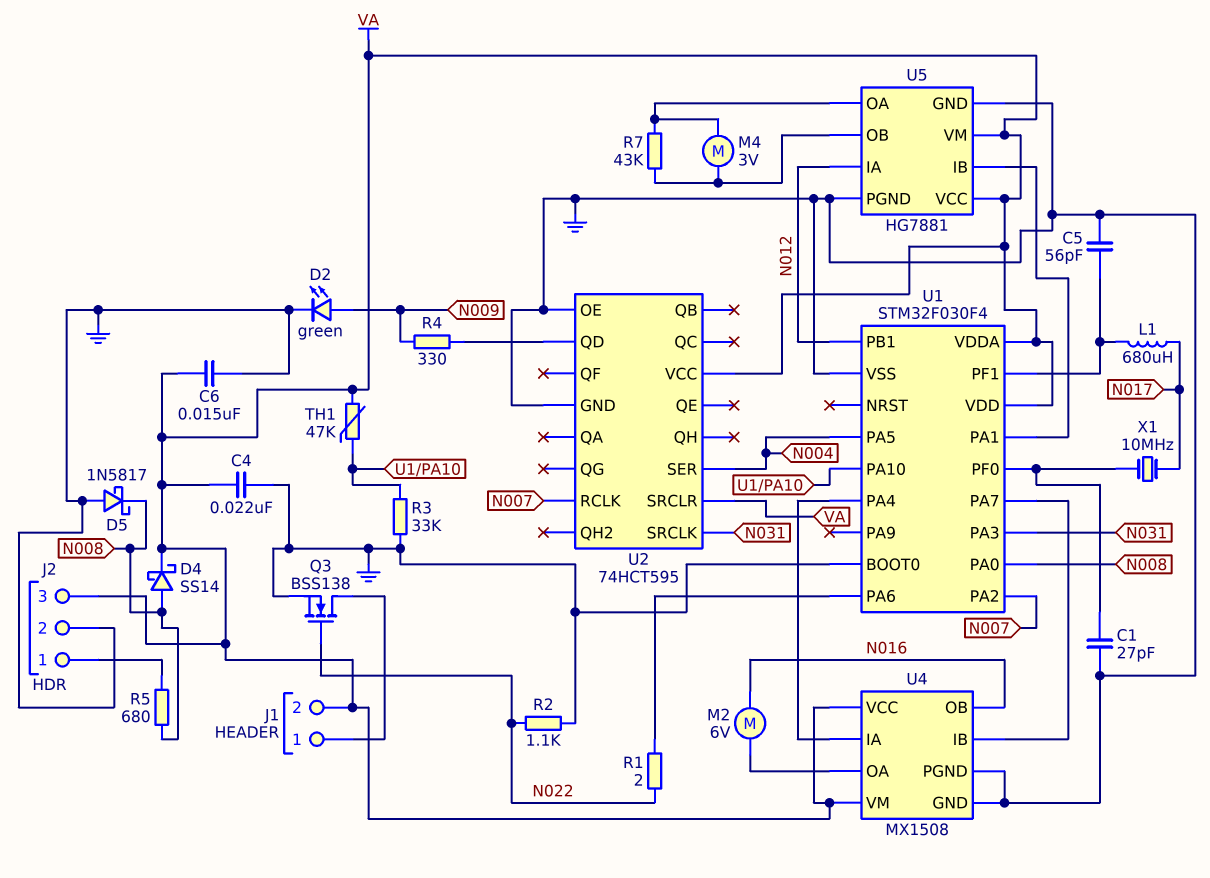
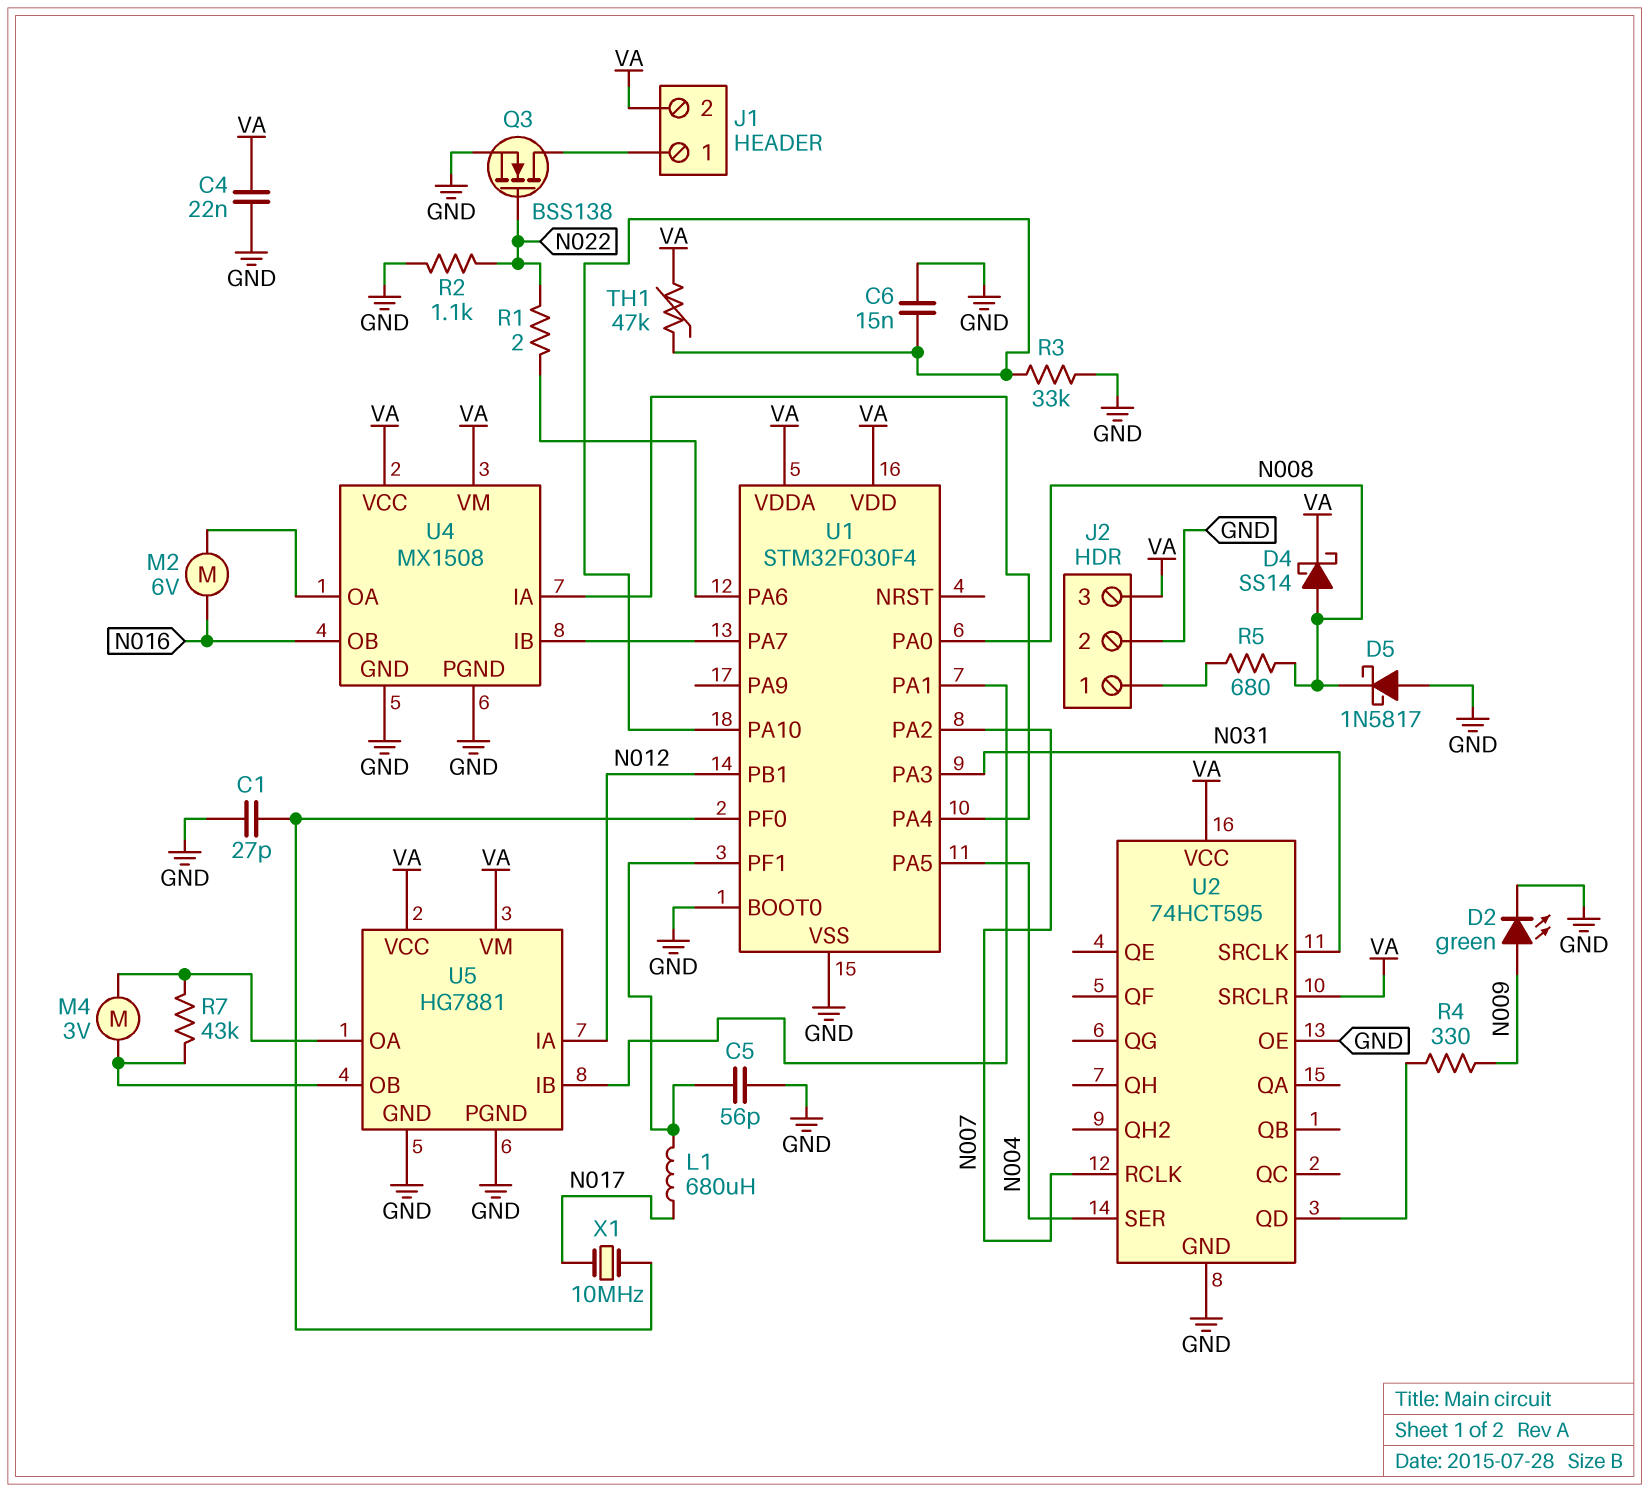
C6: 15nF (GND, VA) -> 15nF (GND, U1/PA10)

